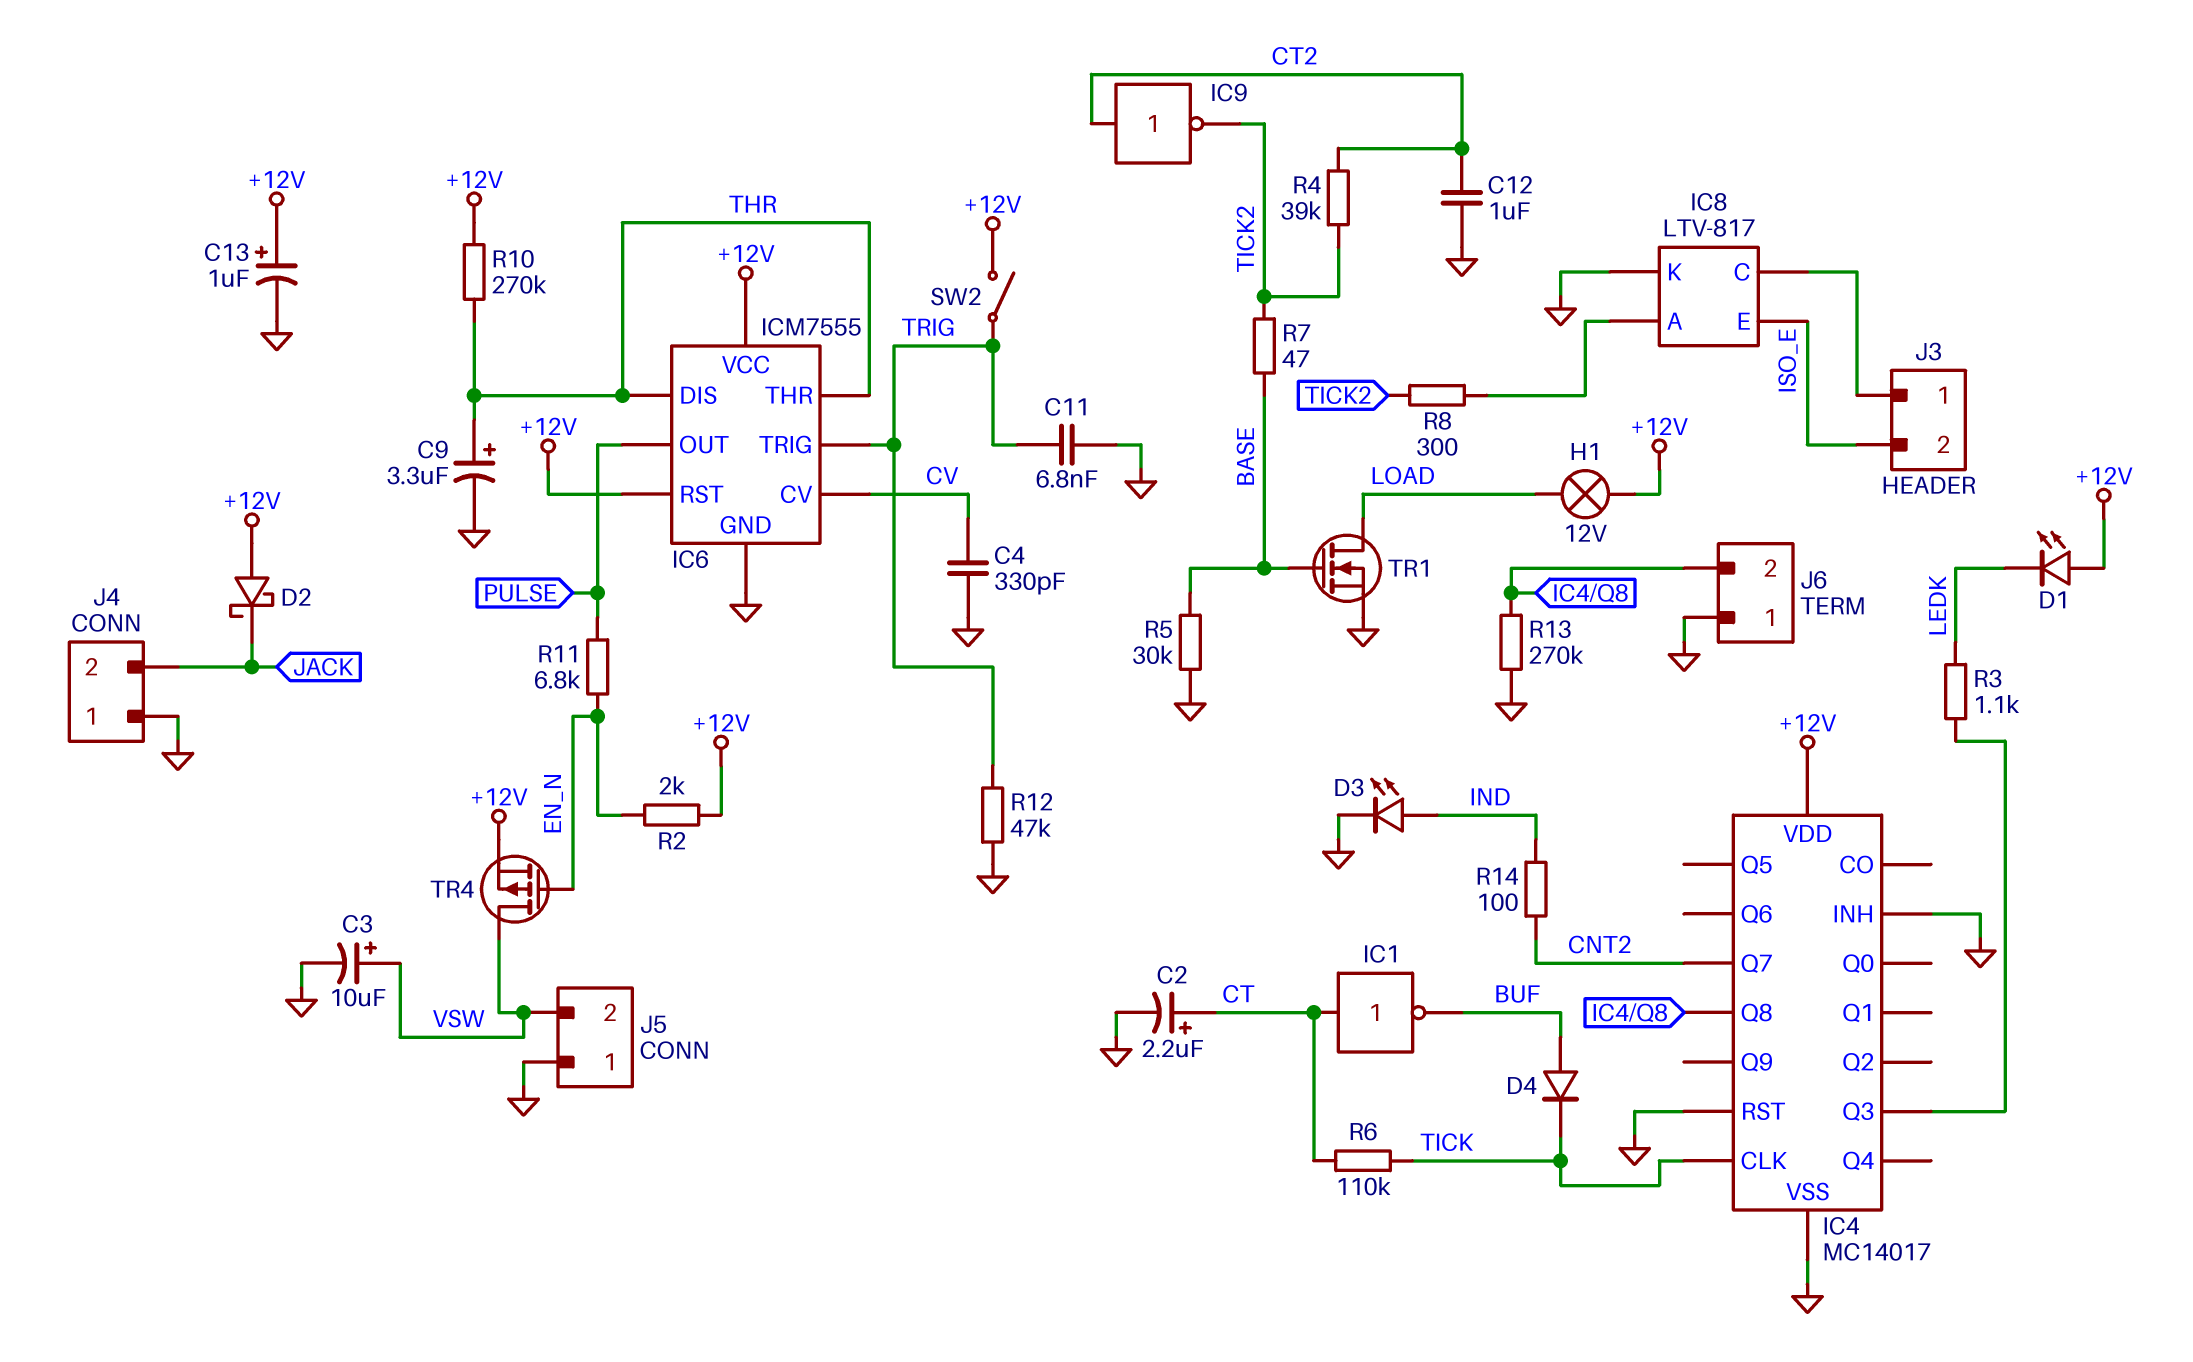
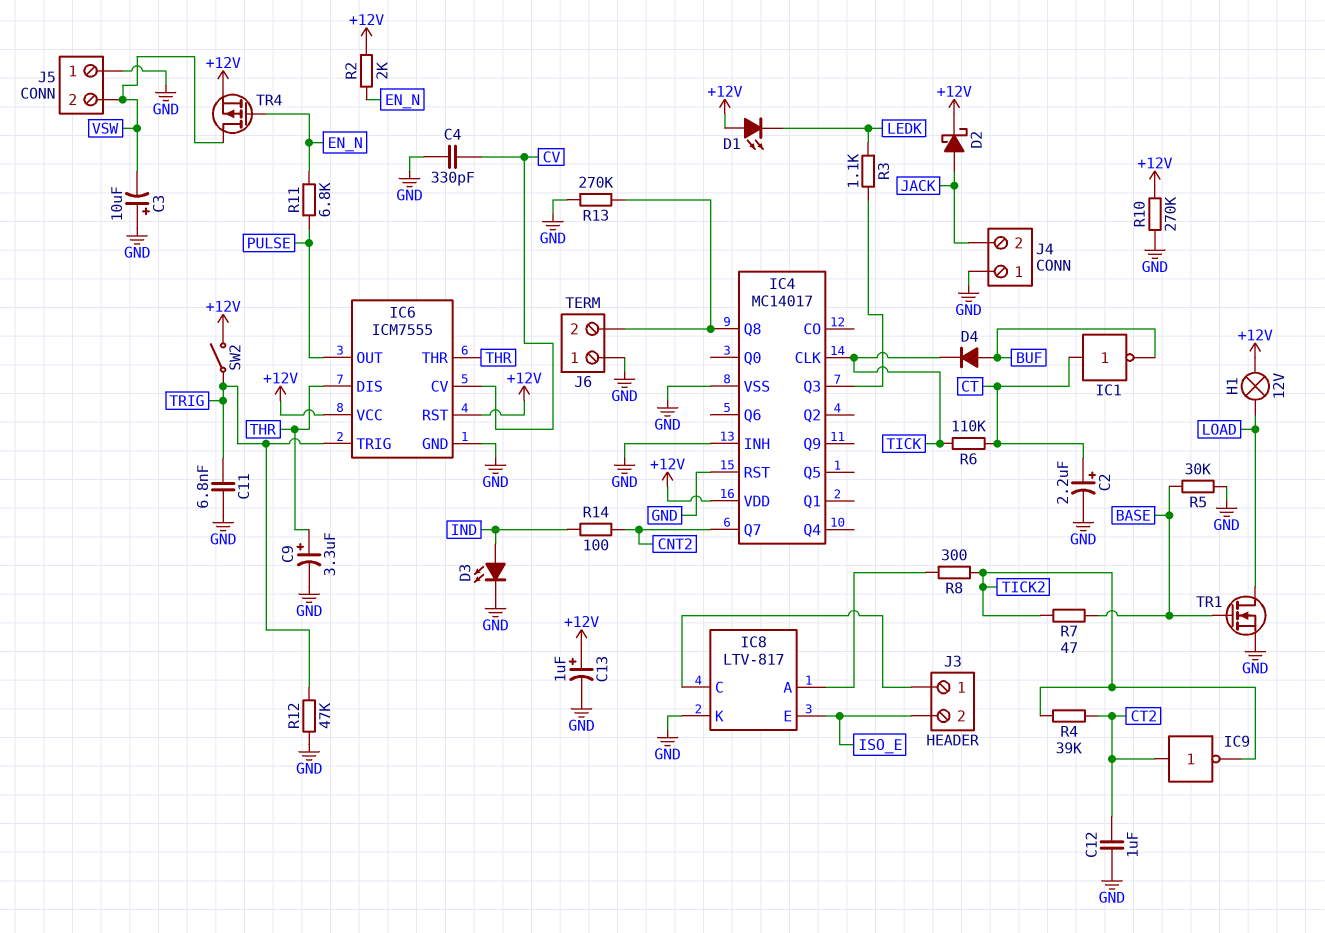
C3: 10uF (plus VSW, minus GND) -> 10uF (plus GND, minus VSW)
D2: schottky (A +12V, K JACK) -> schottky (A JACK, K +12V)
R10: 270k (+12V, THR) -> 270k (+12V, GND)

